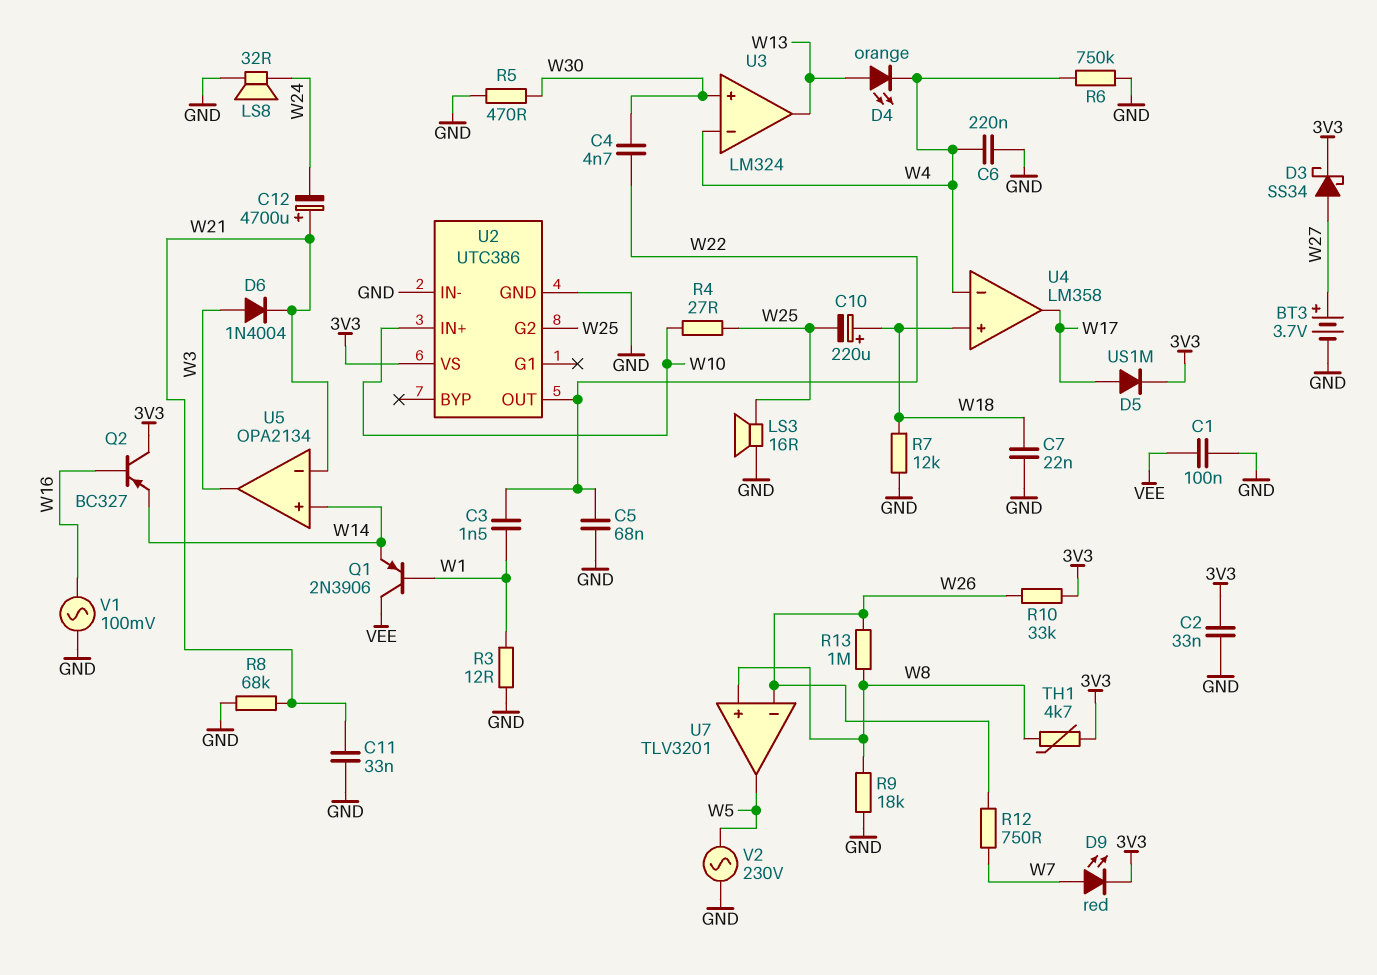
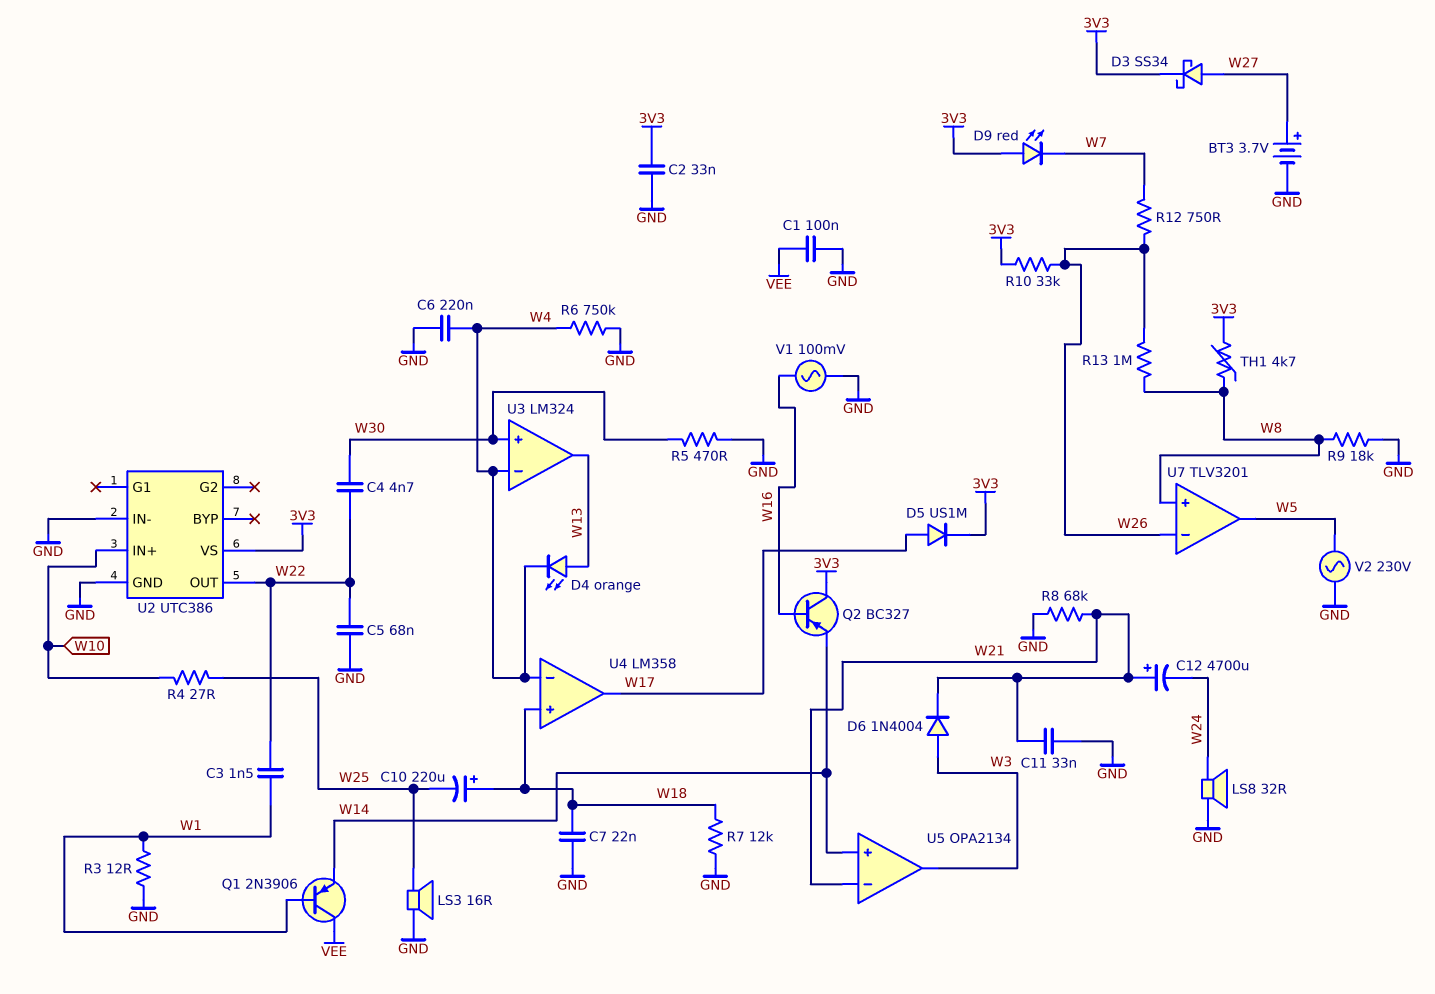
D9: LED red (A W7, K 3V3) -> LED red (A 3V3, K W7)
U2 pin G2: W25 -> none

